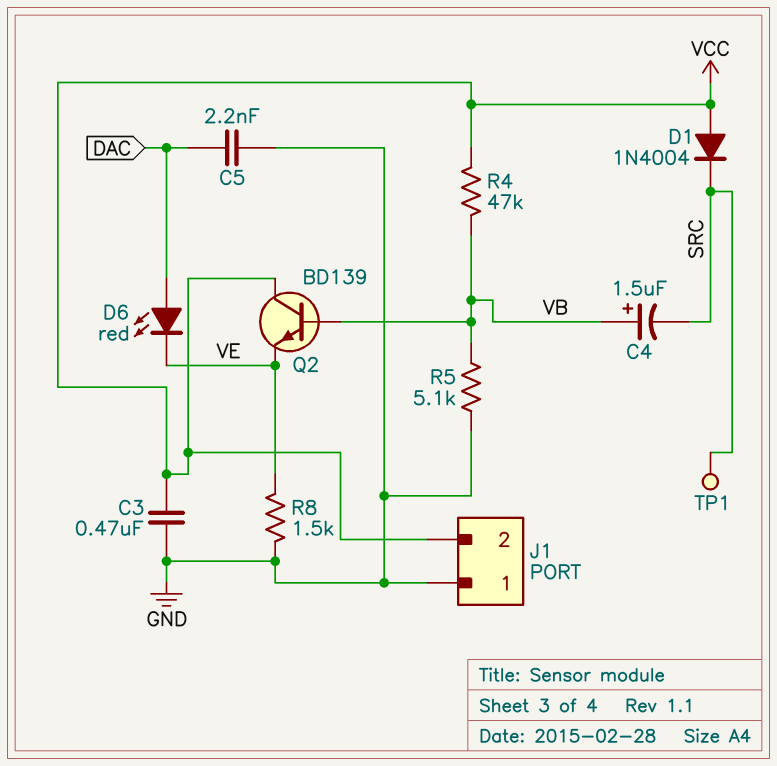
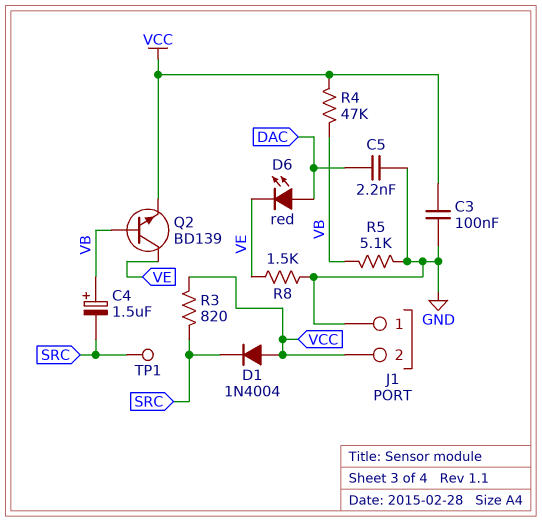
C3: 470nF (GND, VCC) -> 100nF (GND, VCC)
Q2: NPN BD139 (B VB, C VCC, E VE) -> NPN BD139 (B VB, C VE, E VCC)
R3: none -> 820 (SRC, VCC)

